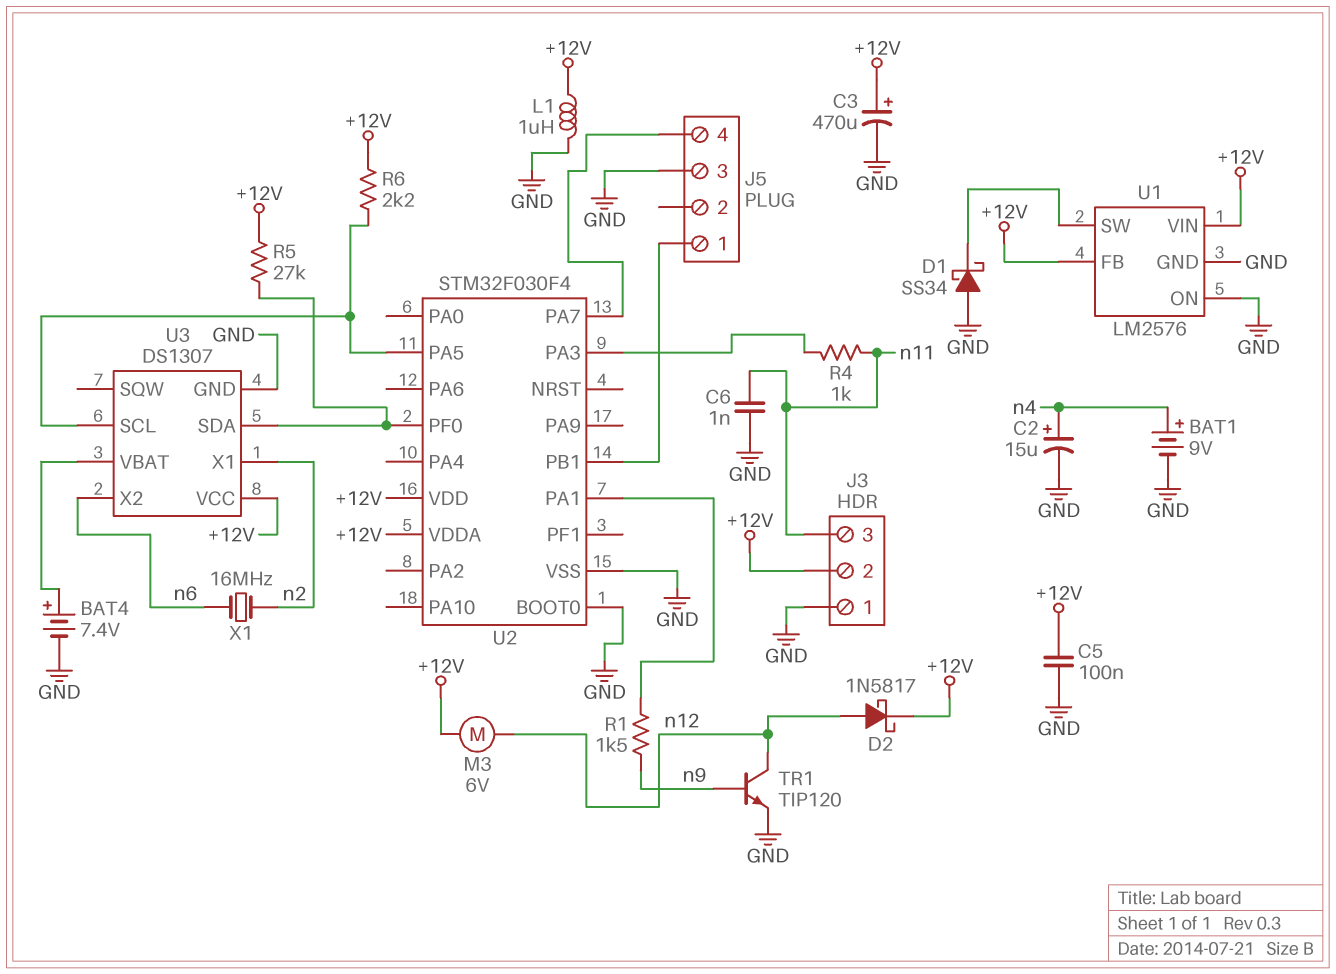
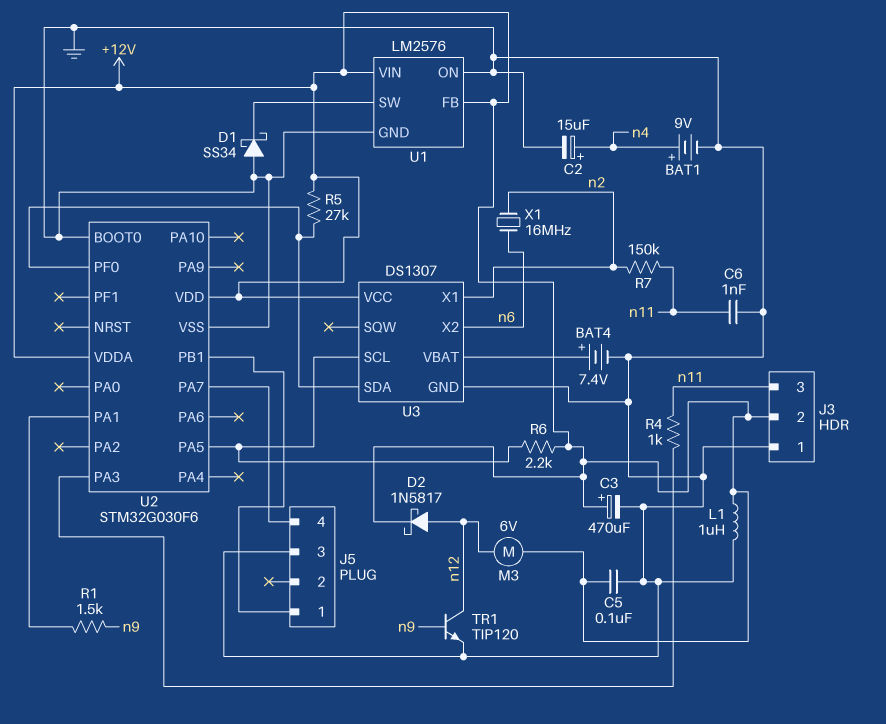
R7: none -> 150k (n2, n11)
U2: STM32F030F4 -> STM32G030F6

